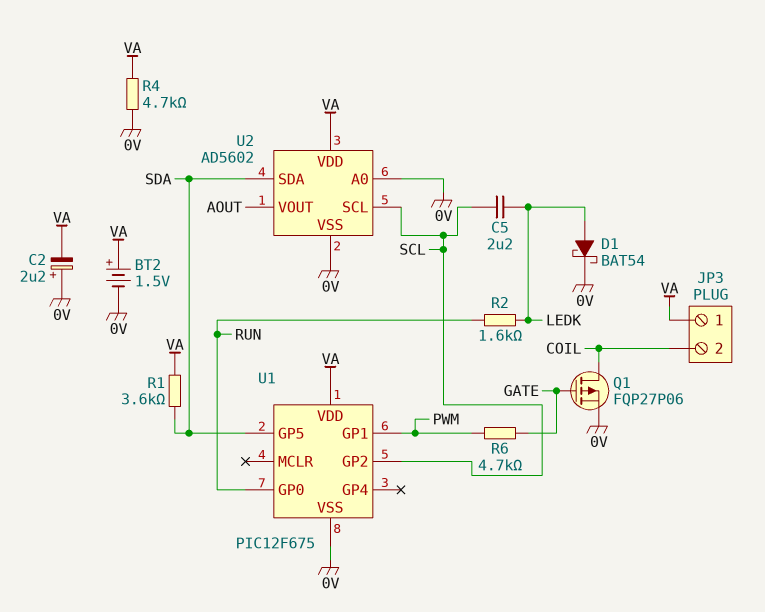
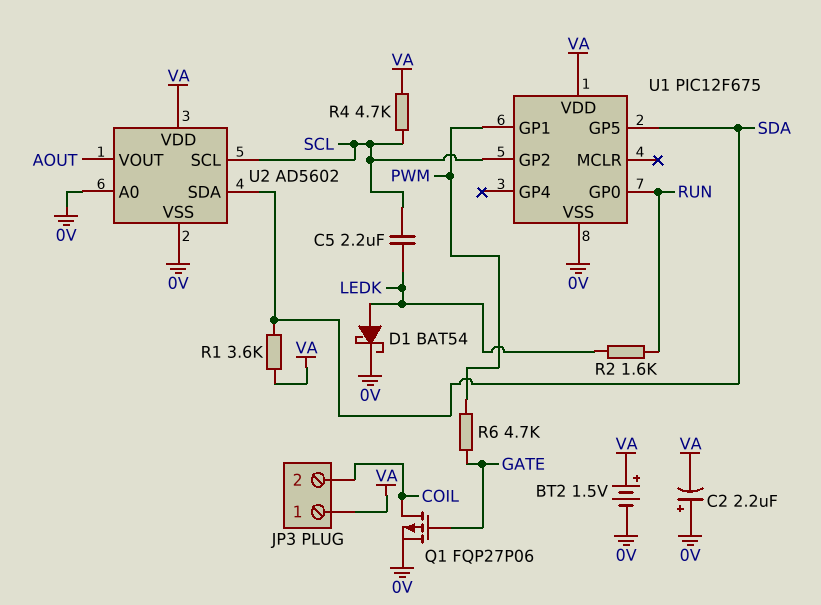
R4: 4.7k (0V, VA) -> 4.7k (SCL, VA)

